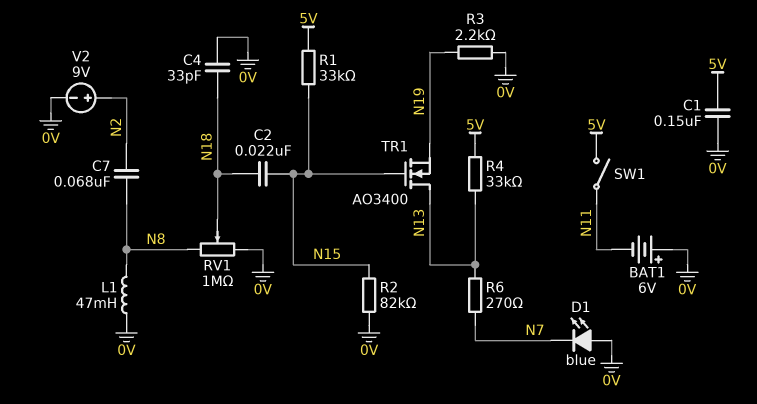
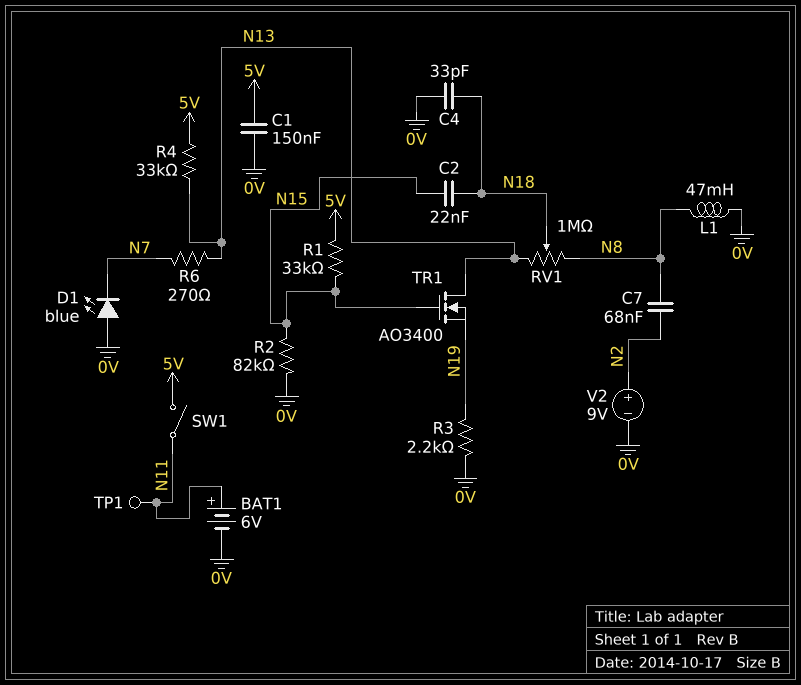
BAT1: 6V (plus 0V, minus N11) -> 6V (plus N11, minus 0V)
RV1: 1M (0V, N8, wiper N18) -> 1M (N8, N13, wiper N18)
TP1: none -> test point (N11)

